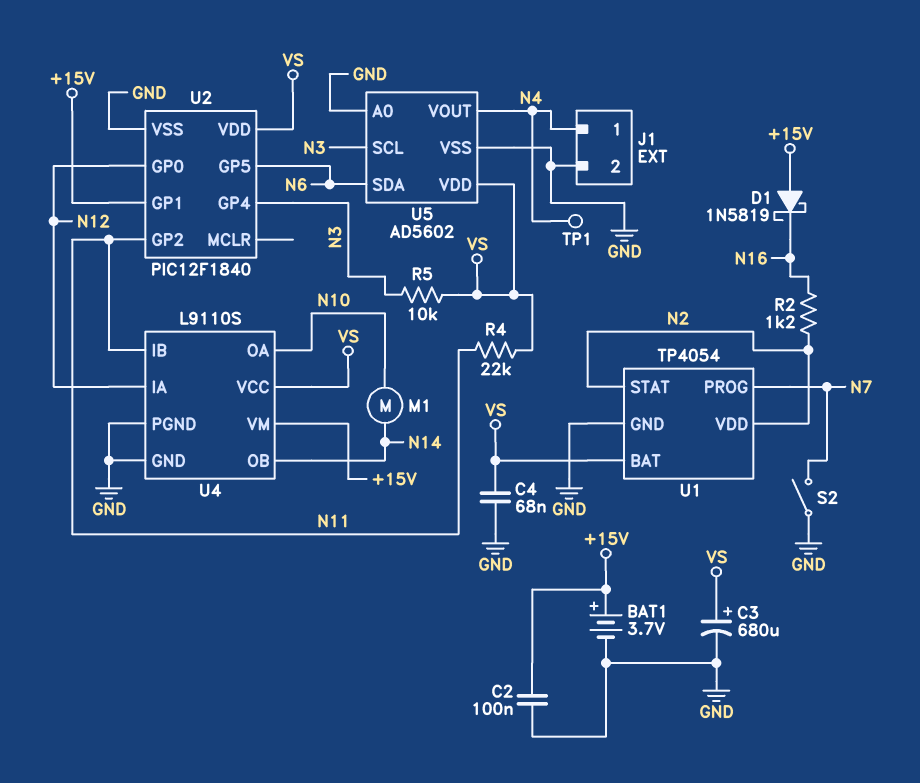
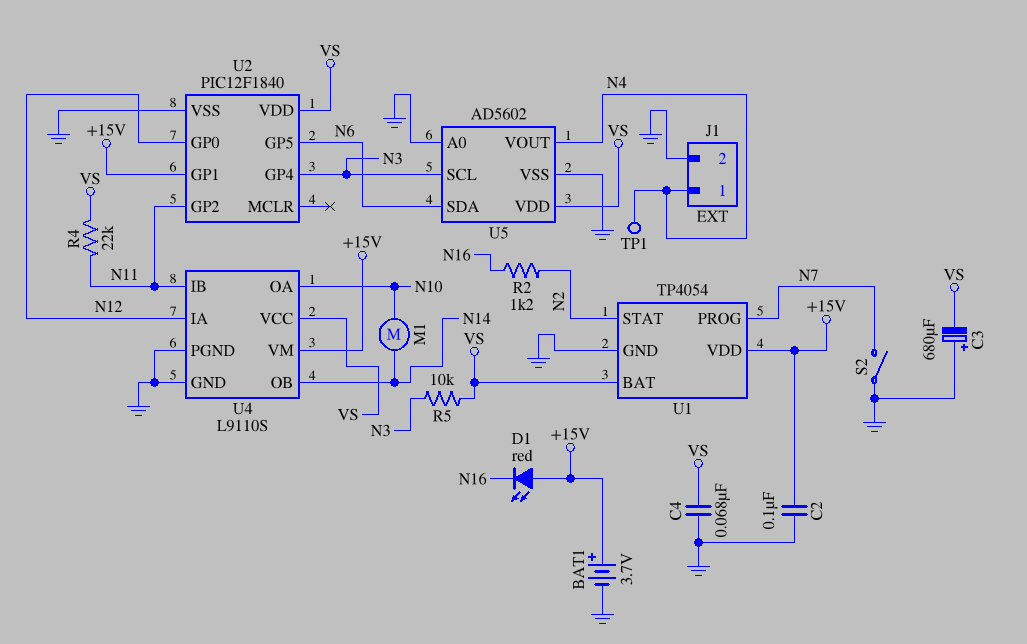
C3: 680uF (plus VS, minus GND) -> 680uF (plus GND, minus VS)
D1: schottky 1N5819 (A +15V, K N16) -> LED red (A +15V, K N16)
U1 pin VDD: N2 -> +15V

